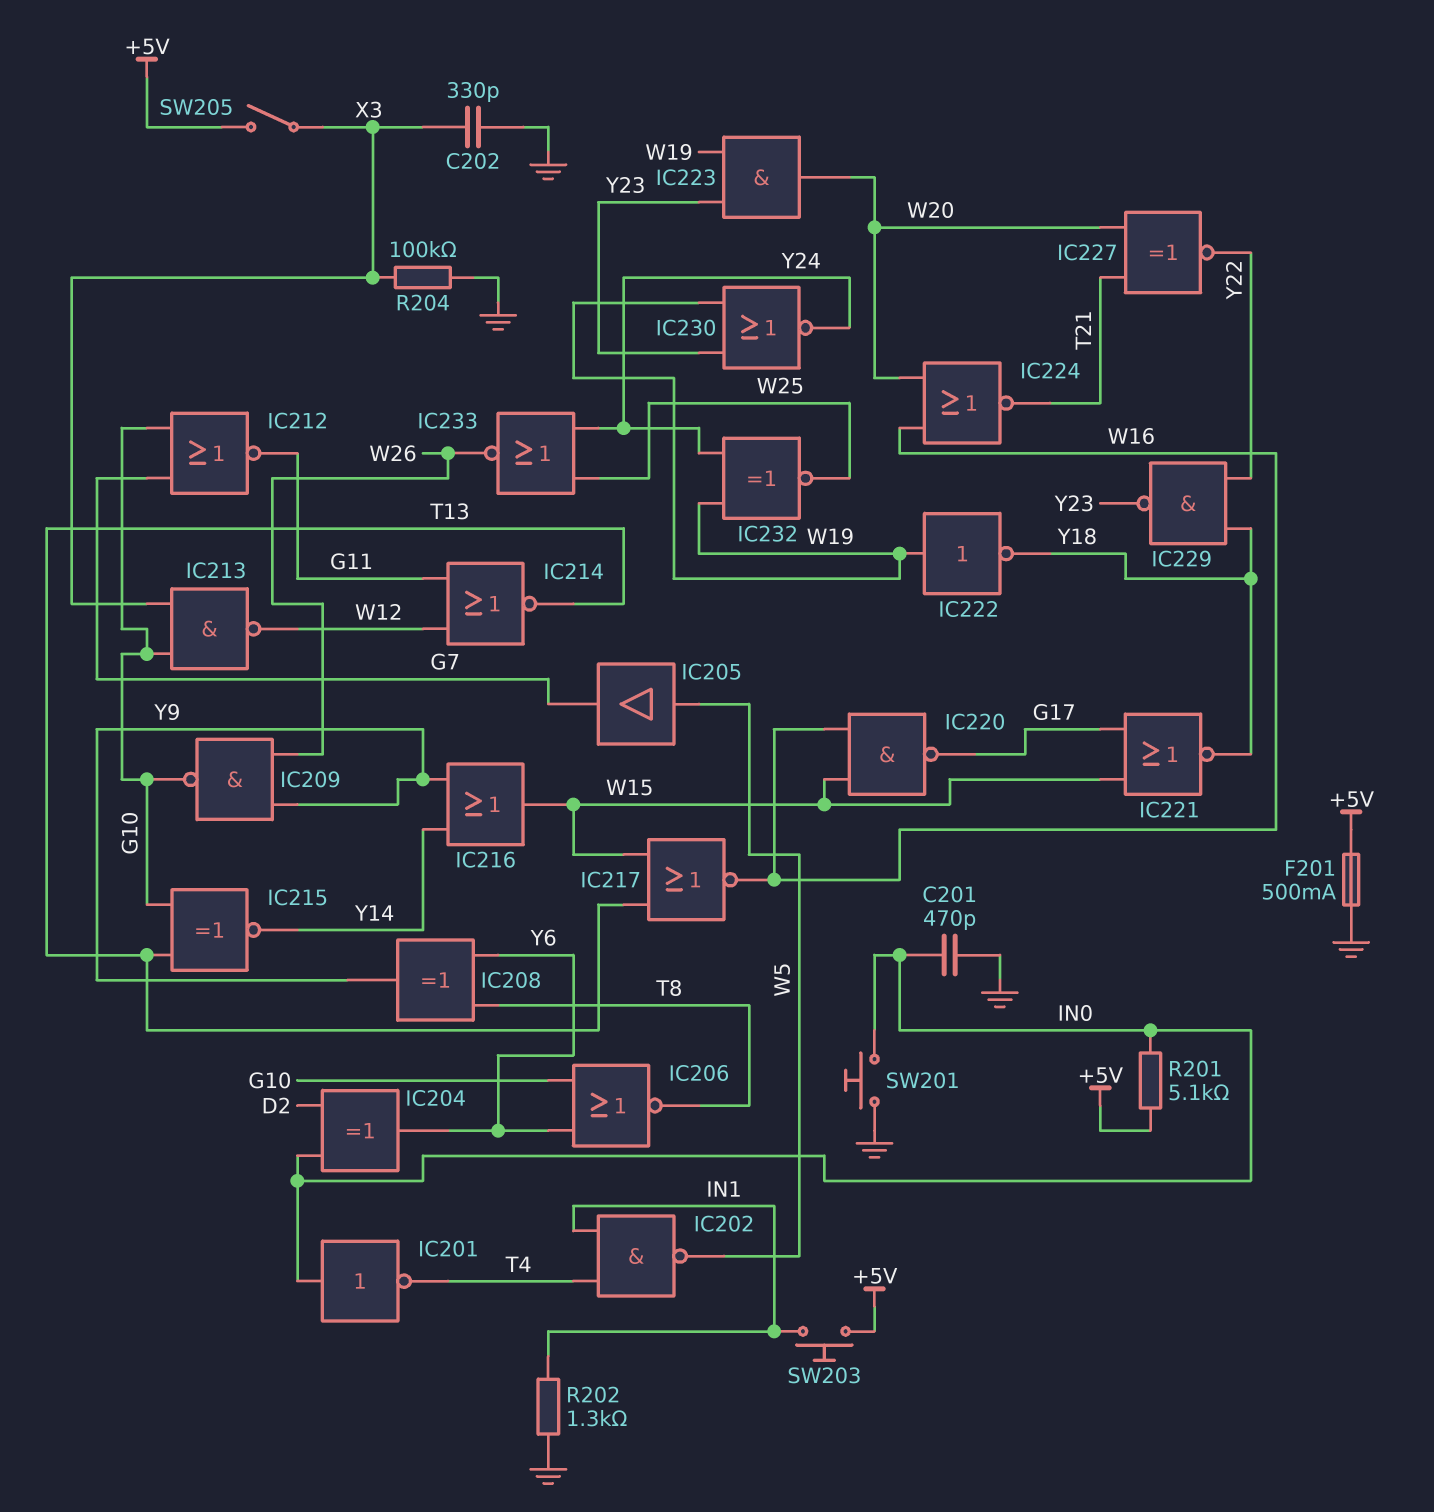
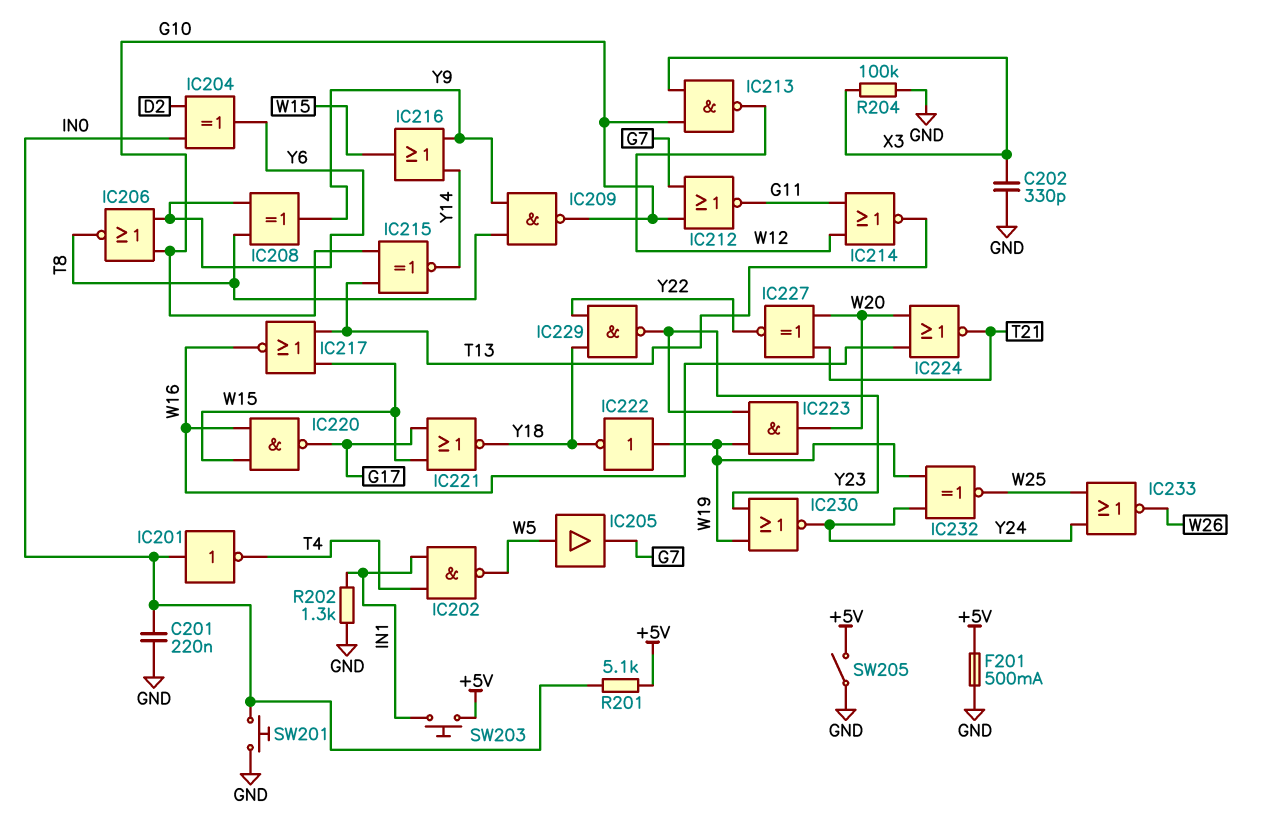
C201: 470pF (GND, IN0) -> 220nF (GND, IN0)
IC209: NAND (in W26, in Y9, out G10) -> NAND (in T8, in Y9, out G10)
SW205: switch (+5V, X3) -> switch (+5V, GND)

